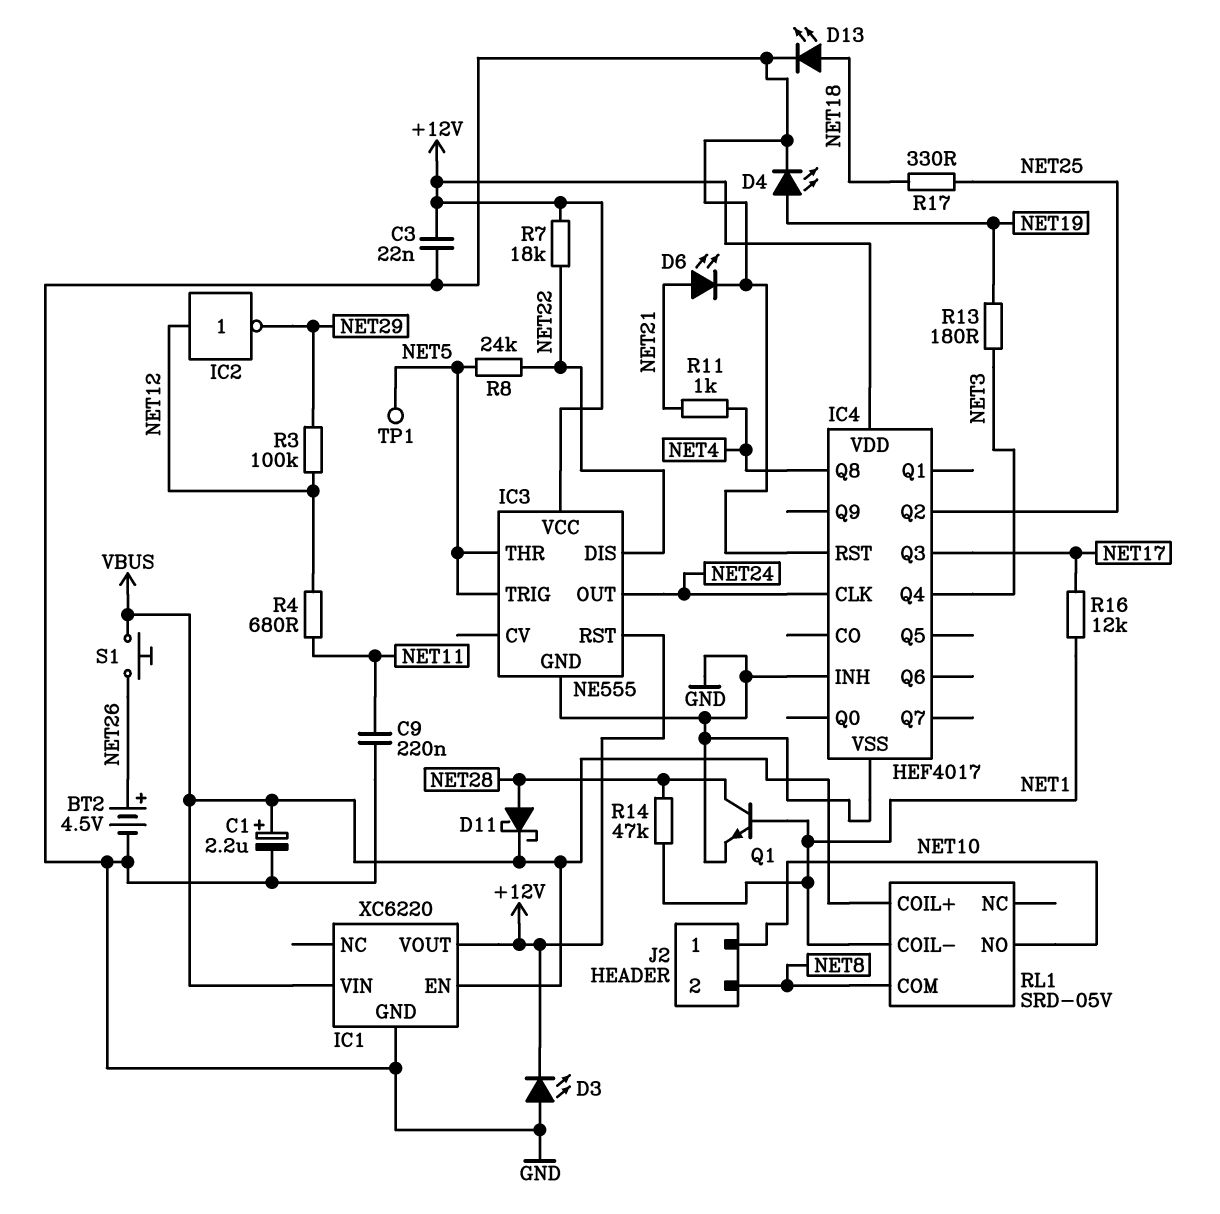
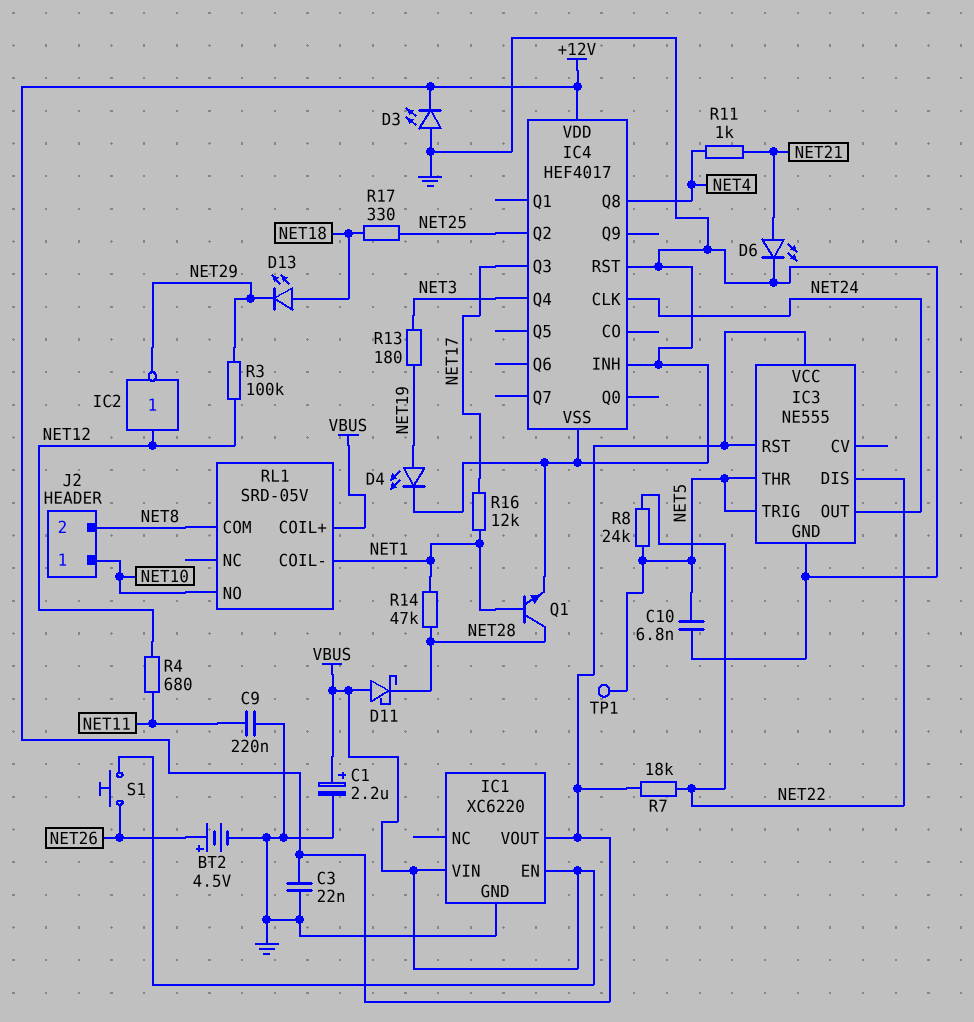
C10: none -> 6.8nF (GND, NET5)
D11: schottky (A NET28, K VBUS) -> schottky (A VBUS, K NET28)
D13: LED (A NET18, K GND) -> LED (A NET18, K NET29)

